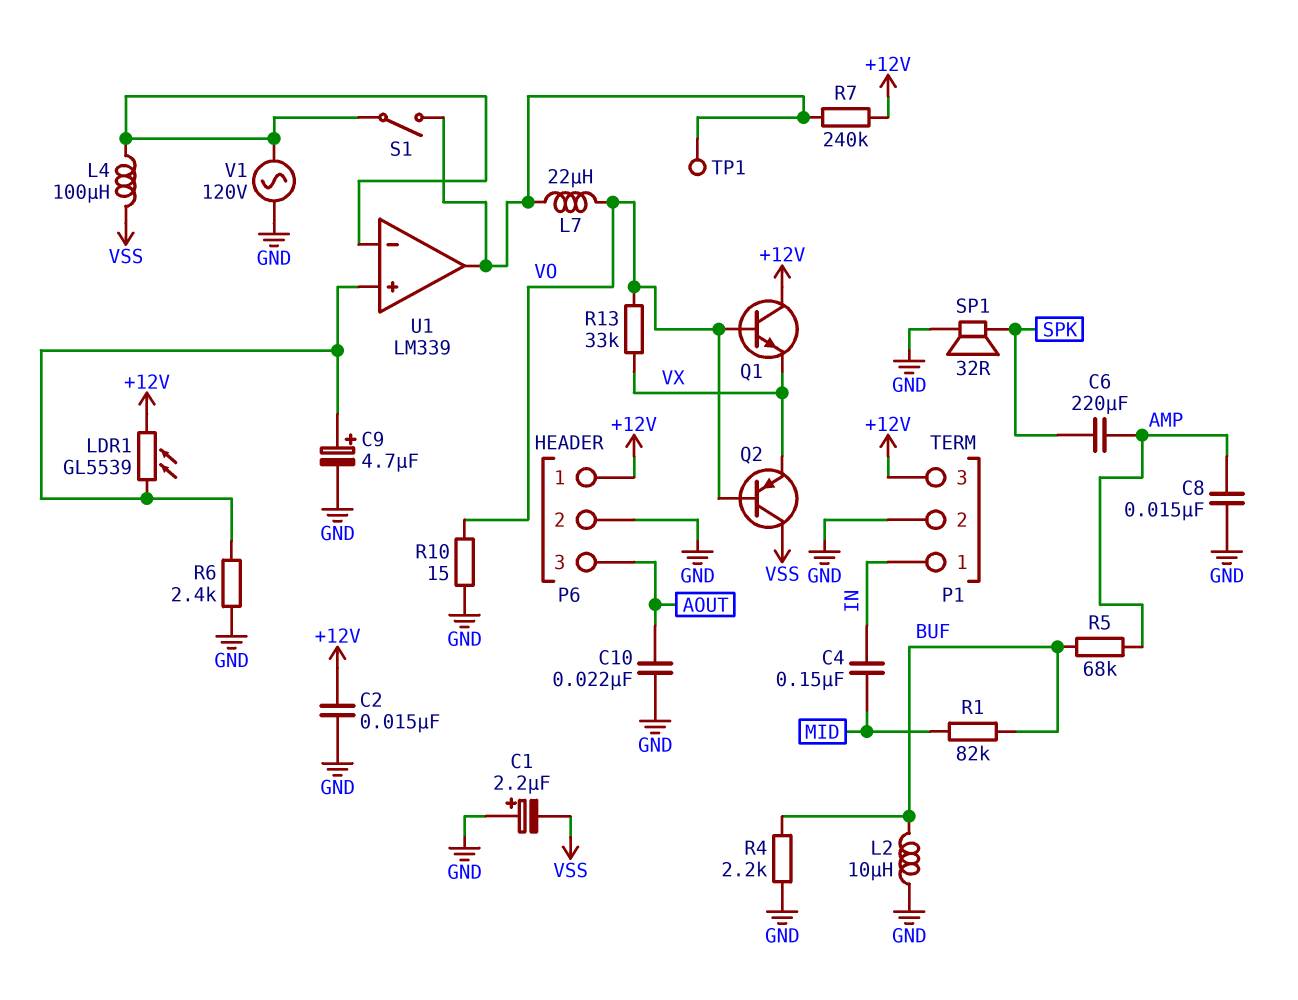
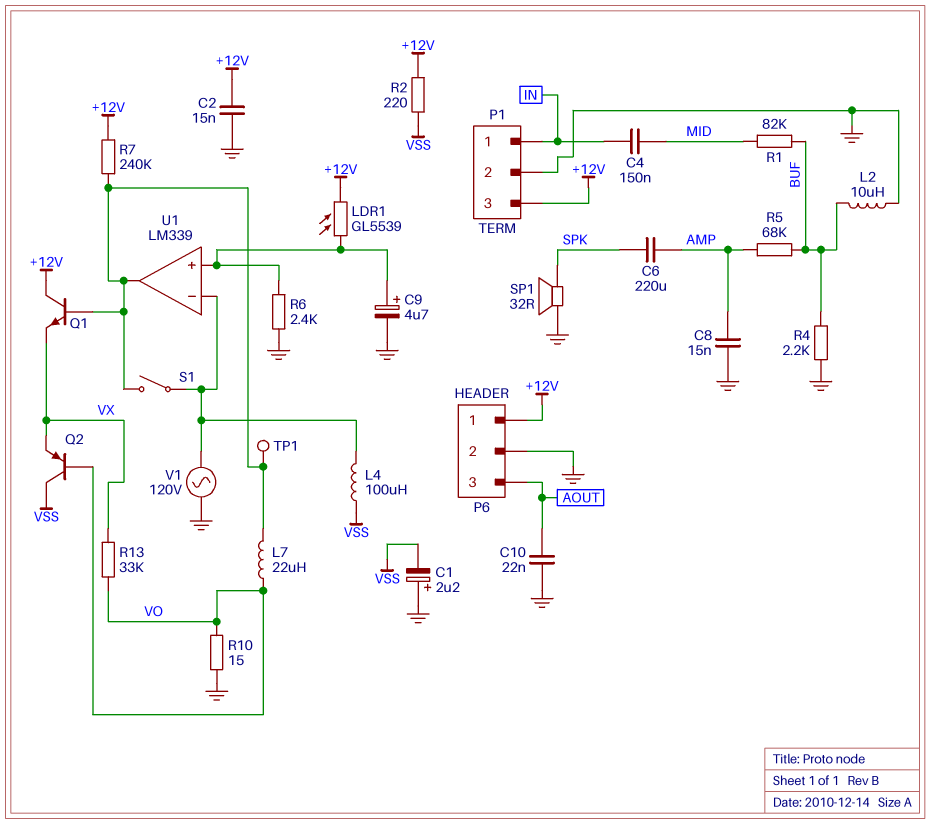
Q1: NPN (B VO, C +12V, E VX) -> NPN (B U1/out, C +12V, E VX)
R2: none -> 220 (+12V, VSS)

